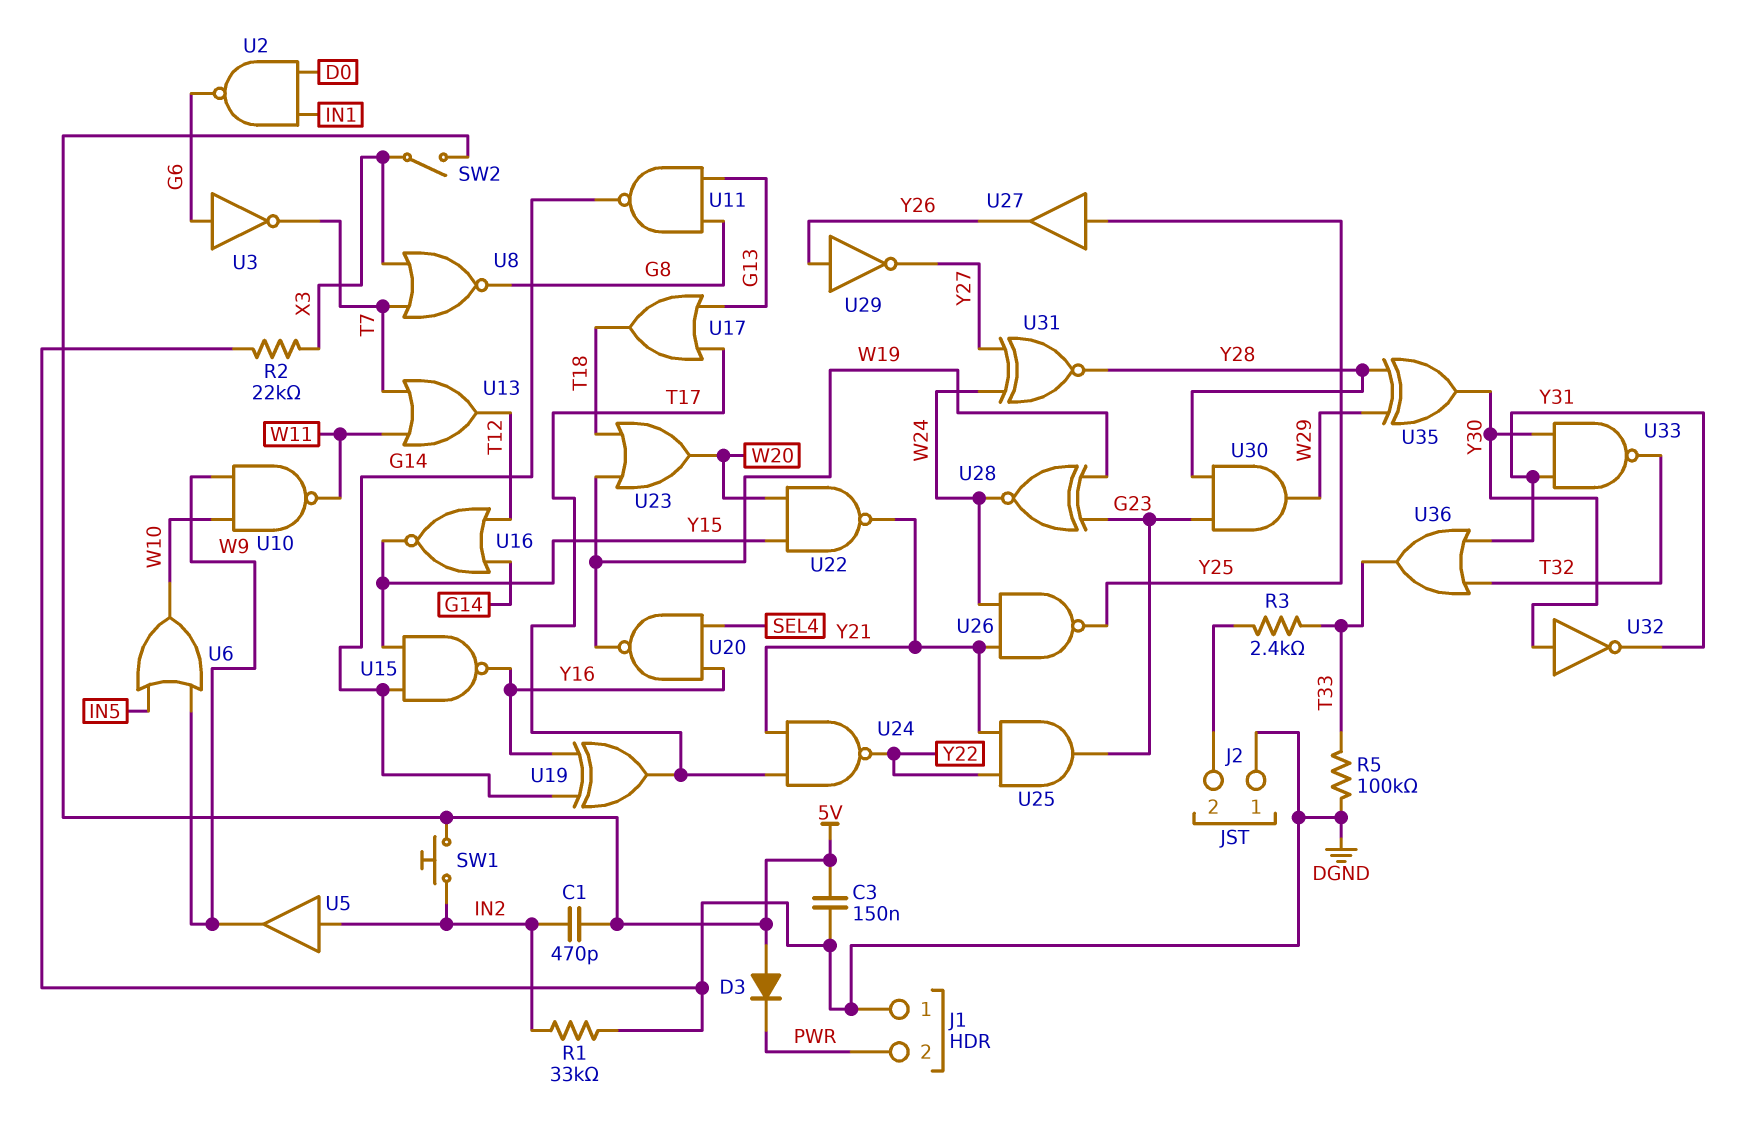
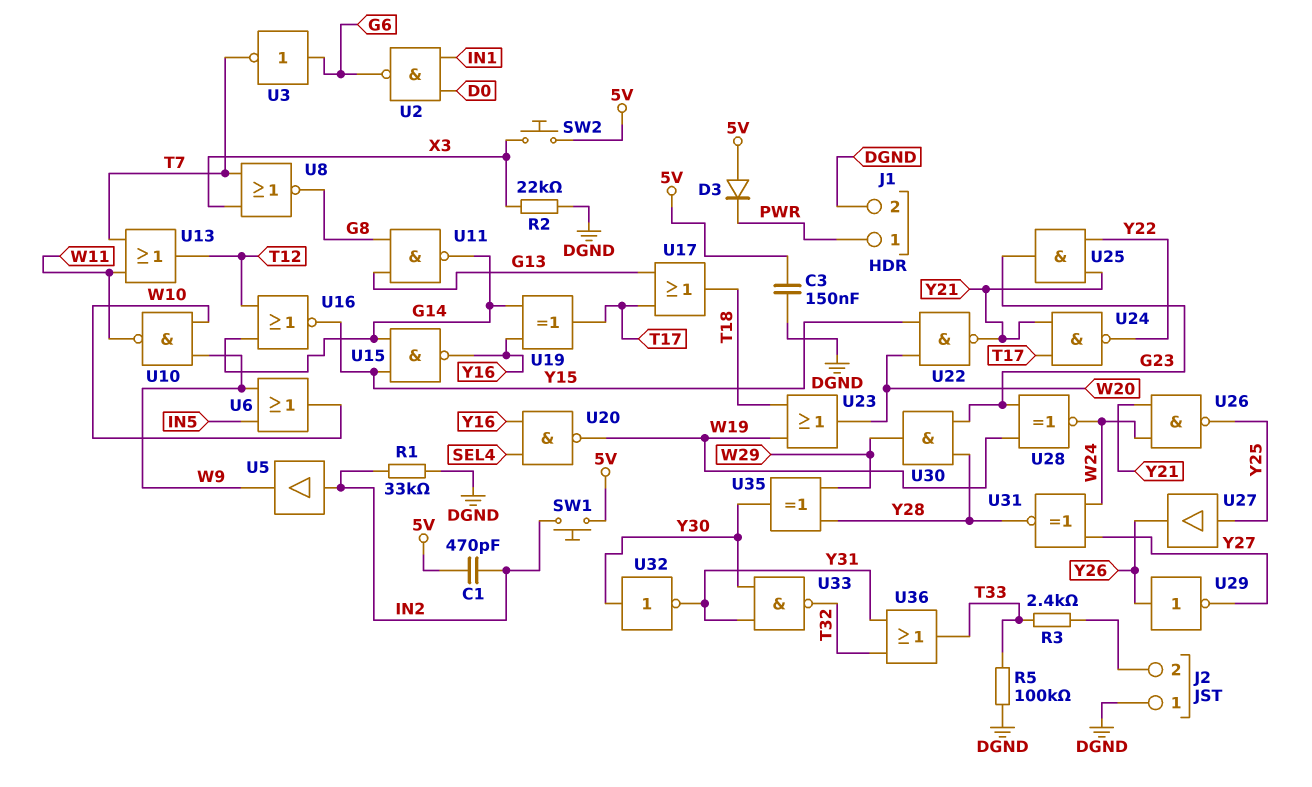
J1 pin 1: DGND -> PWR
J1 pin 2: PWR -> DGND
SW2: switch (5V, X3) -> button (5V, X3)

